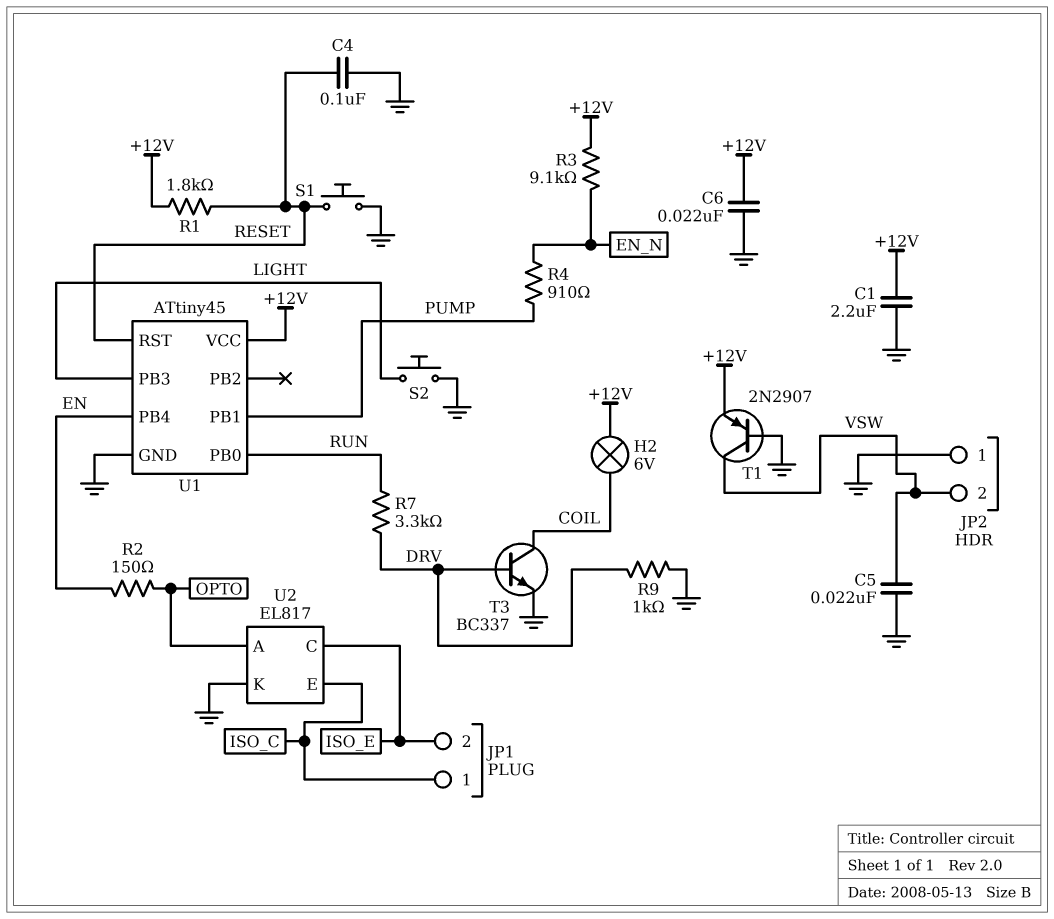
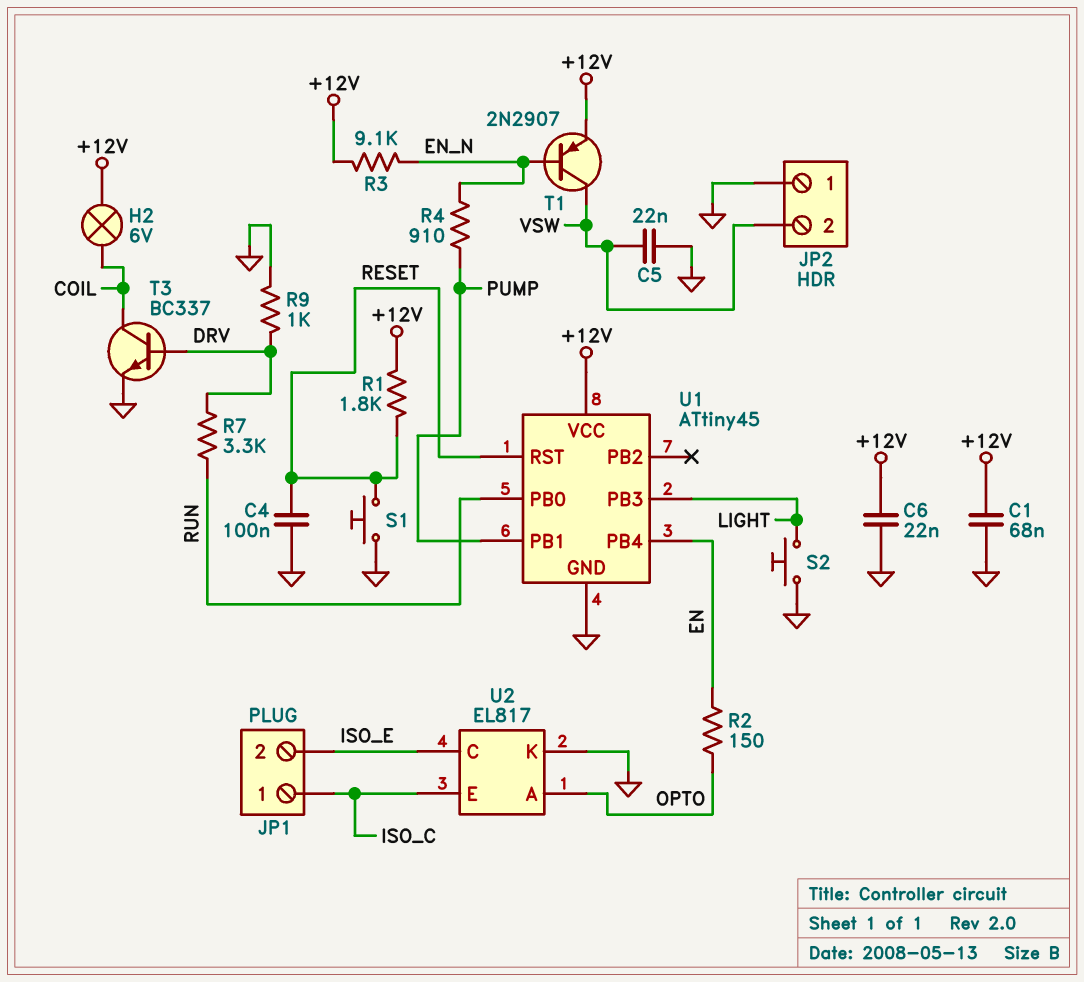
C1: 2.2uF (+12V, GND) -> 68nF (+12V, GND)
T1: PNP 2N2907 (B GND, C VSW, E +12V) -> PNP 2N2907 (B EN_N, C VSW, E +12V)

